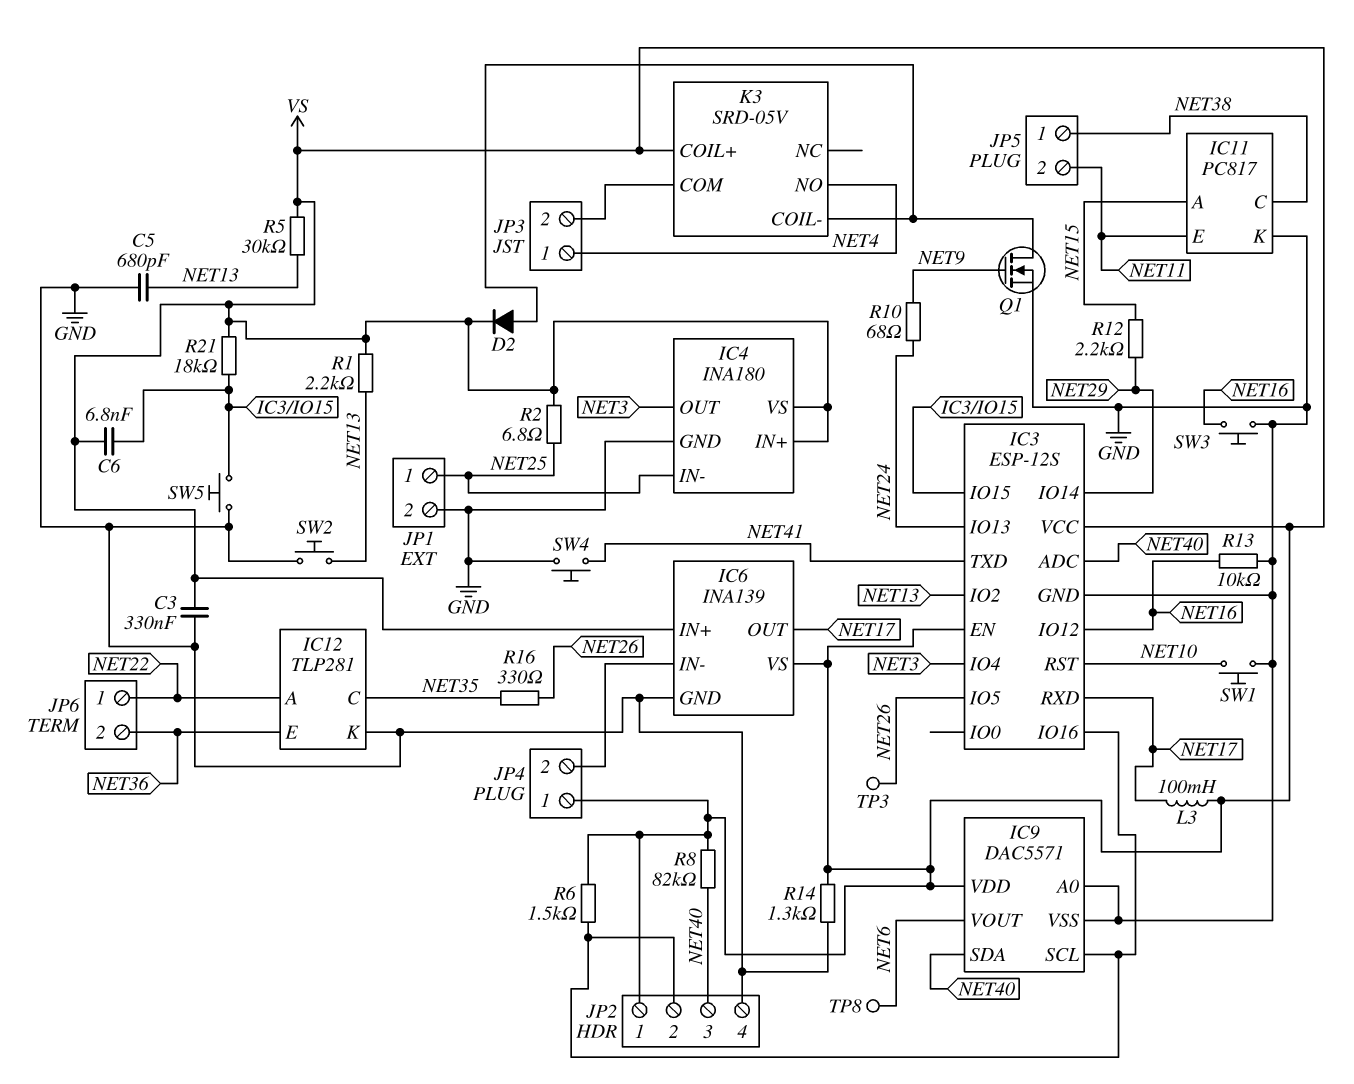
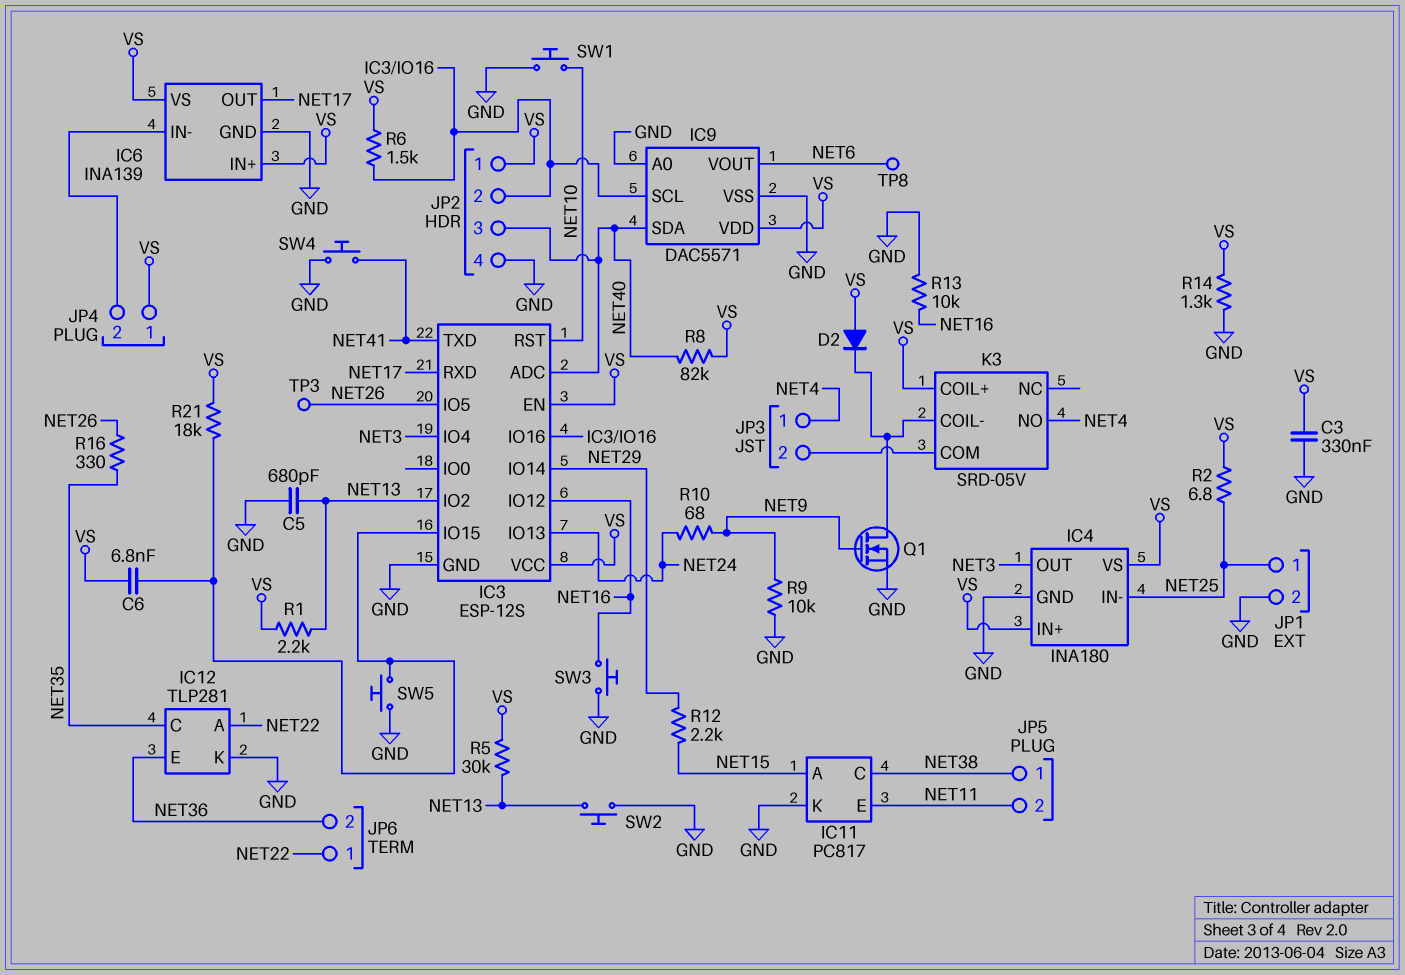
D2: diode (A K3/COIL-, K VS) -> diode (A VS, K K3/COIL-)
L3: 100mH (NET17, VS) -> none
R9: none -> 10k (GND, NET9)

